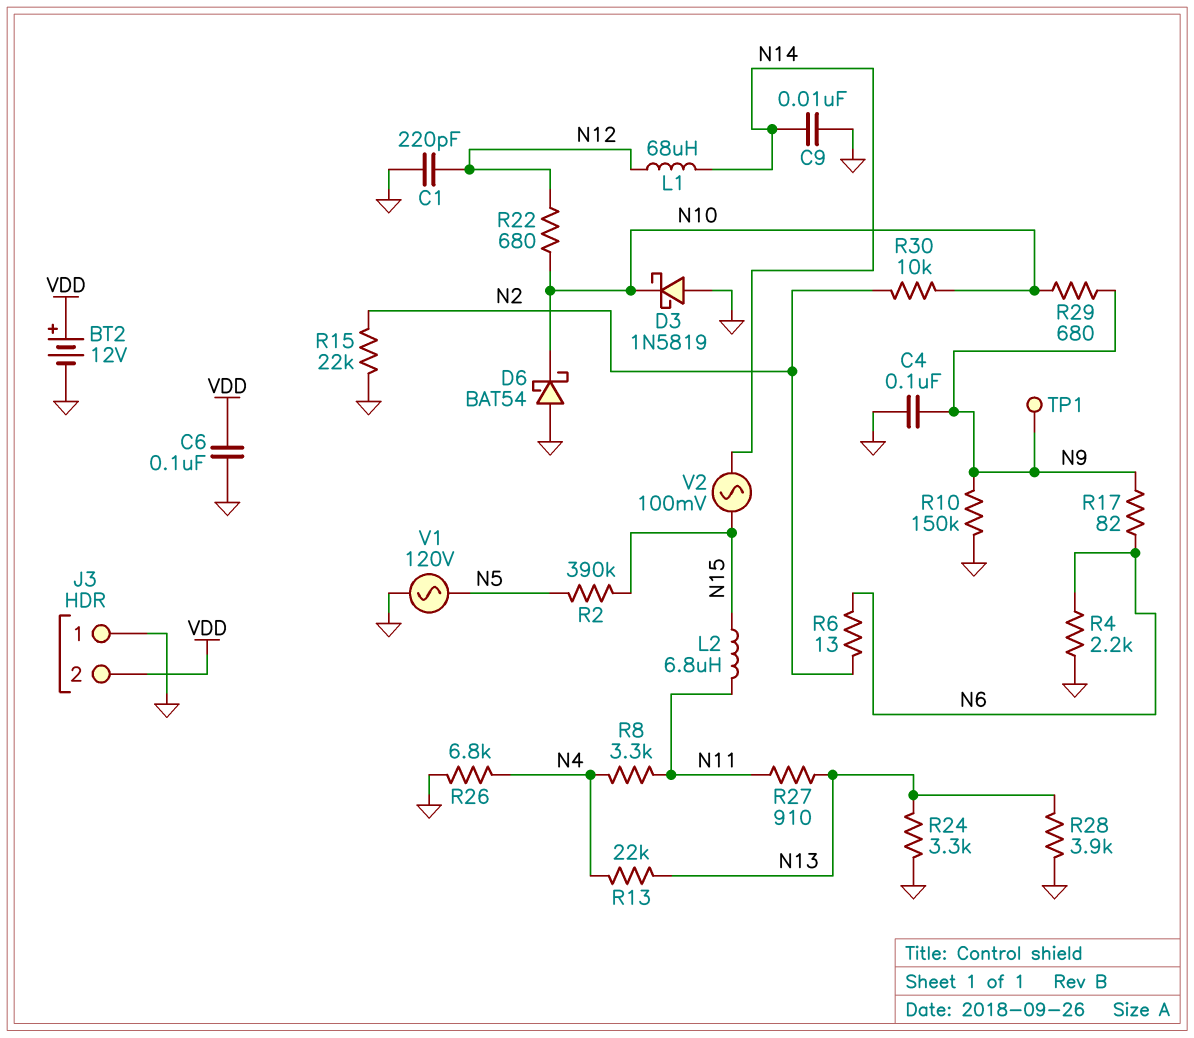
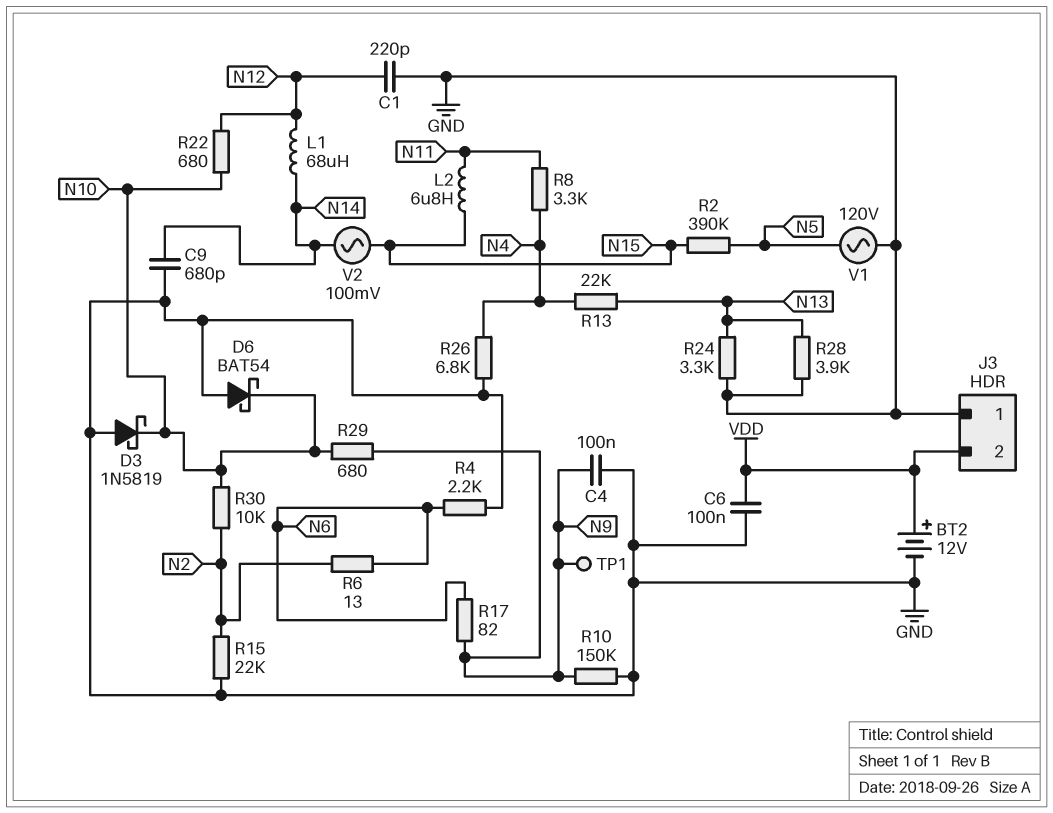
C9: 10nF (GND, N14) -> 680pF (GND, N14)
R27: 910 (N11, N13) -> none

